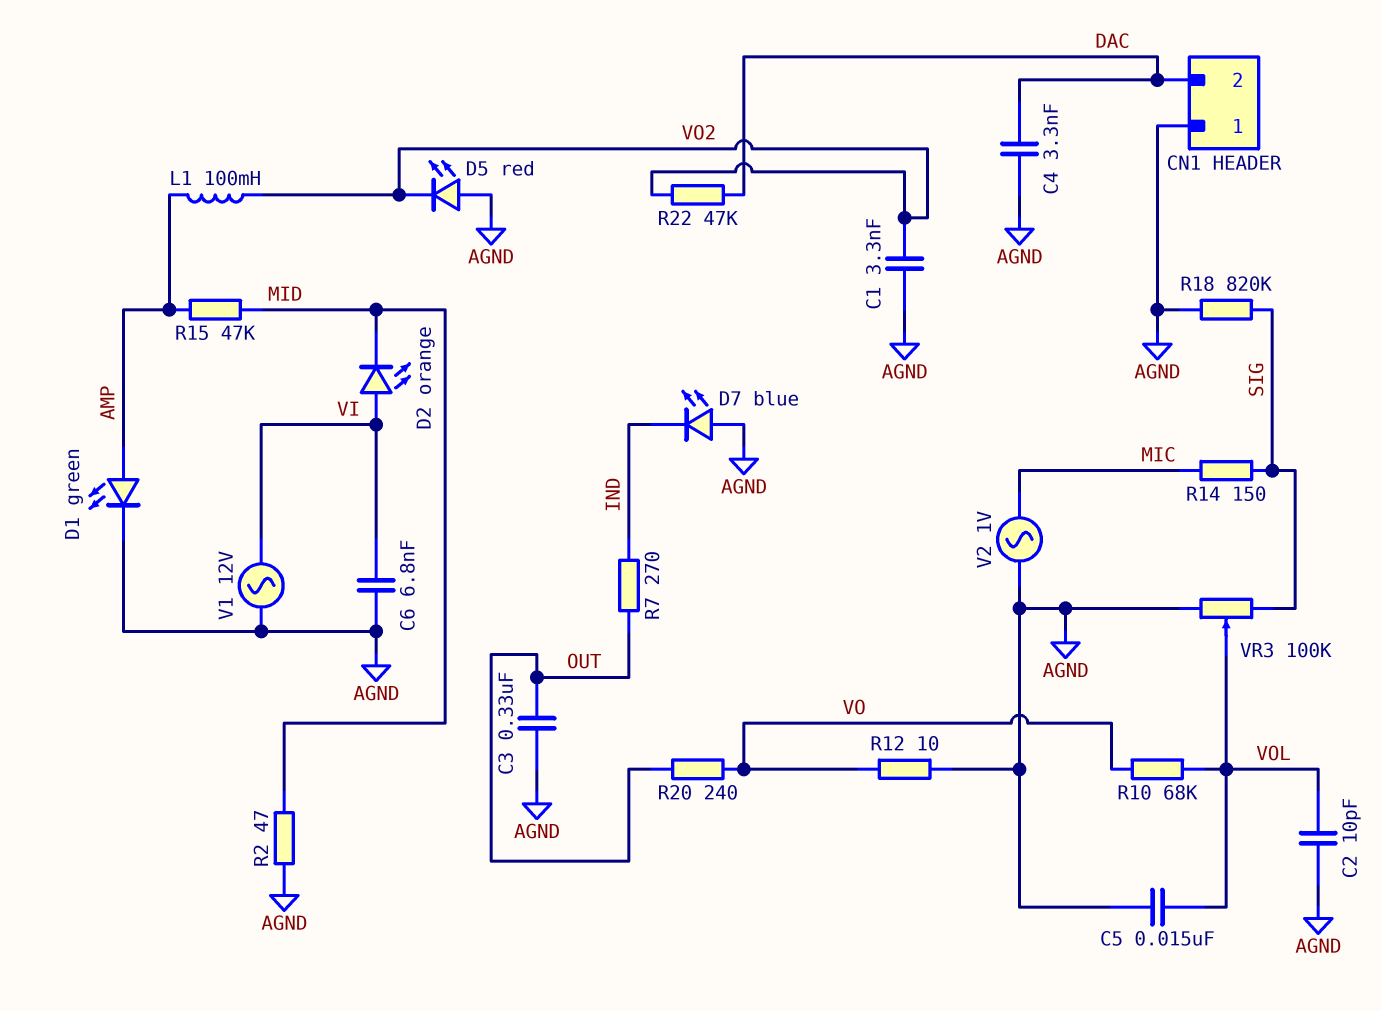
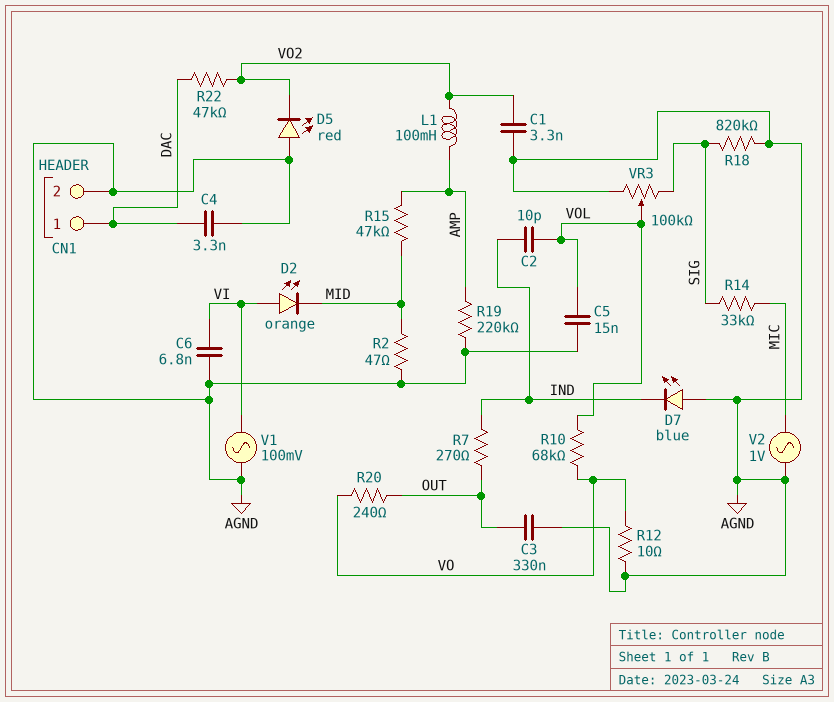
C2: 10pF (AGND, VOL) -> 10pF (IND, VOL)
CN1 pin 1: AGND -> DAC
CN1 pin 2: DAC -> AGND
D1: LED green (A AMP, K AGND) -> none
R14: 150 (MIC, SIG) -> 33k (MIC, SIG)
R19: none -> 220k (AGND, AMP)
V1: AC 12V (AGND, VI) -> AC 100mV (AGND, VI)

